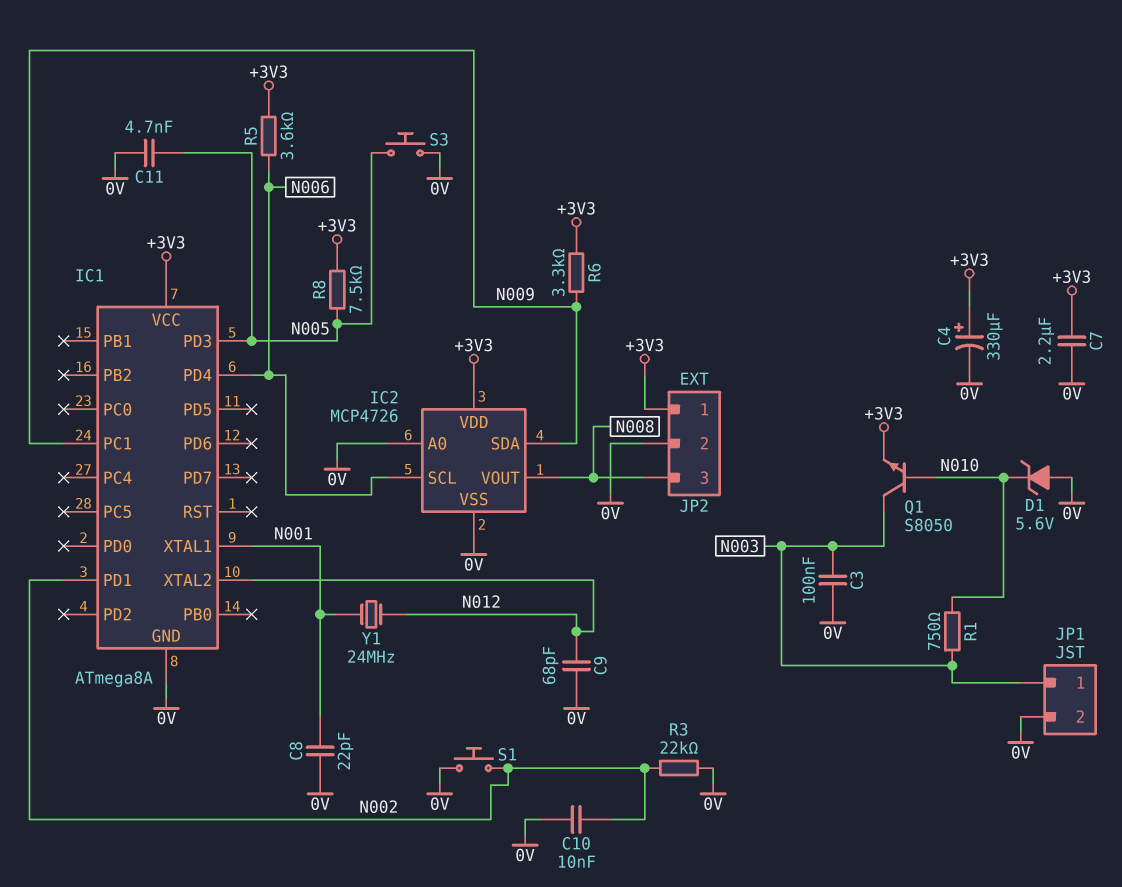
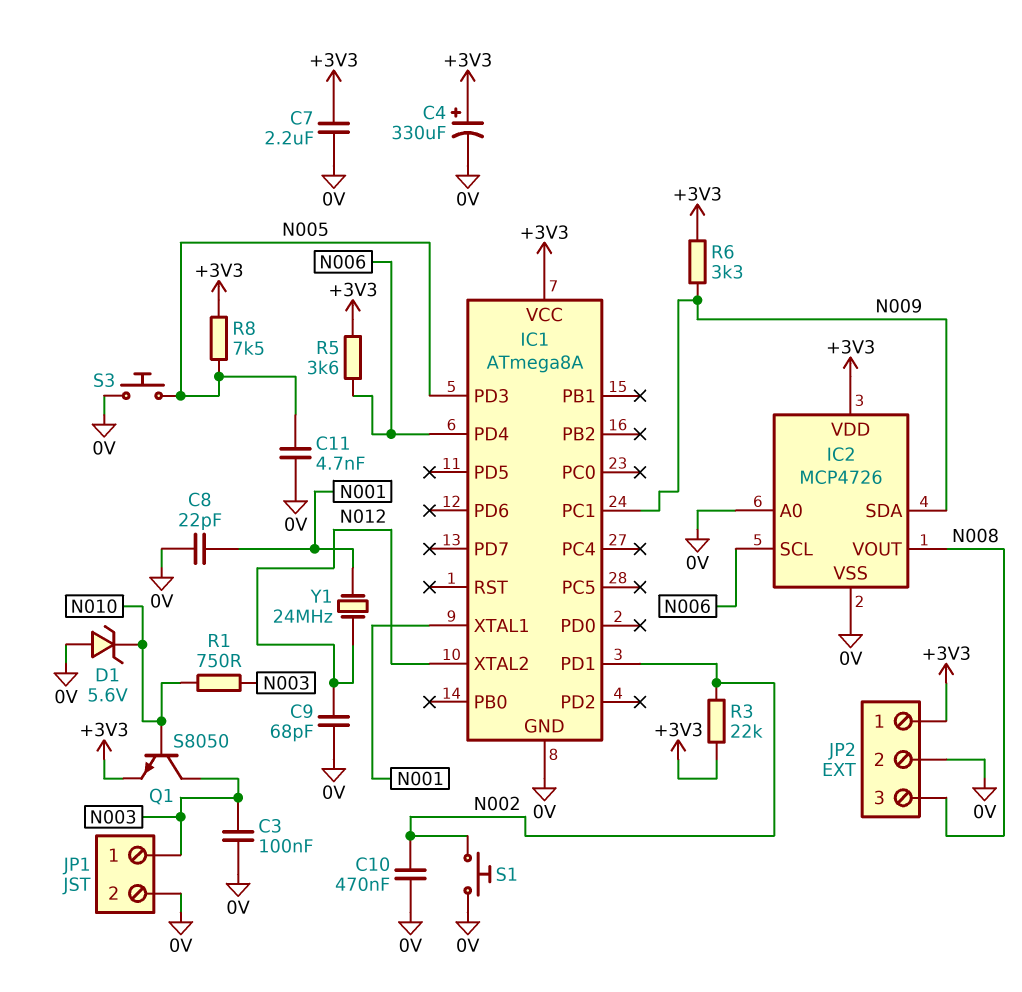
C10: 10nF (0V, N002) -> 470nF (0V, N002)
R3: 22k (0V, N002) -> 22k (+3V3, N002)

